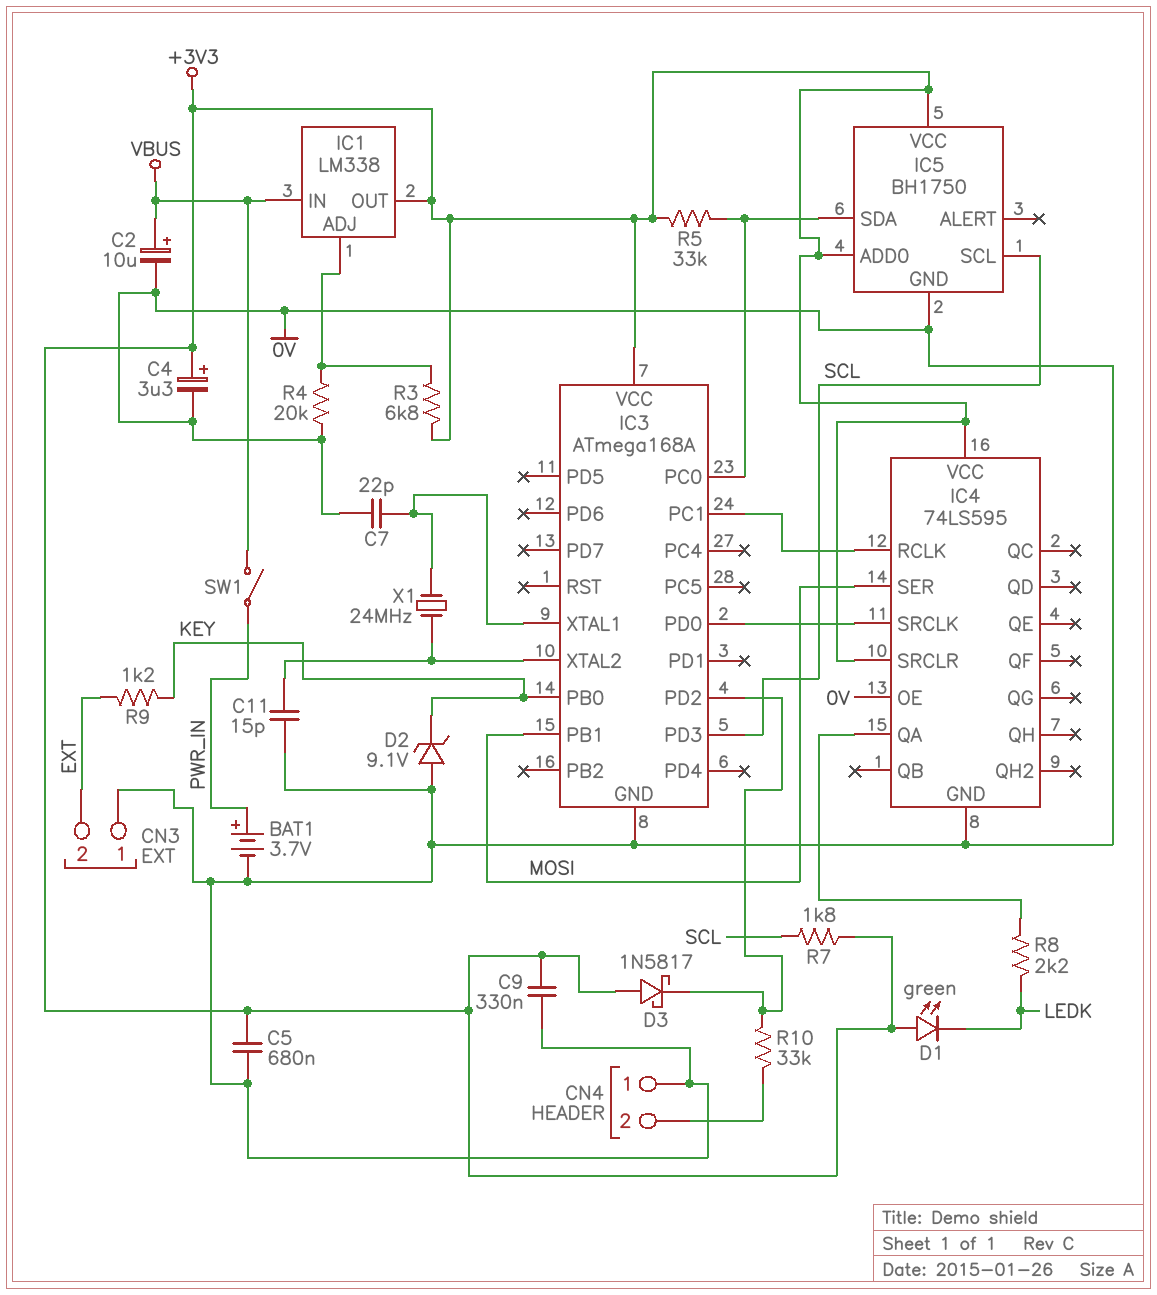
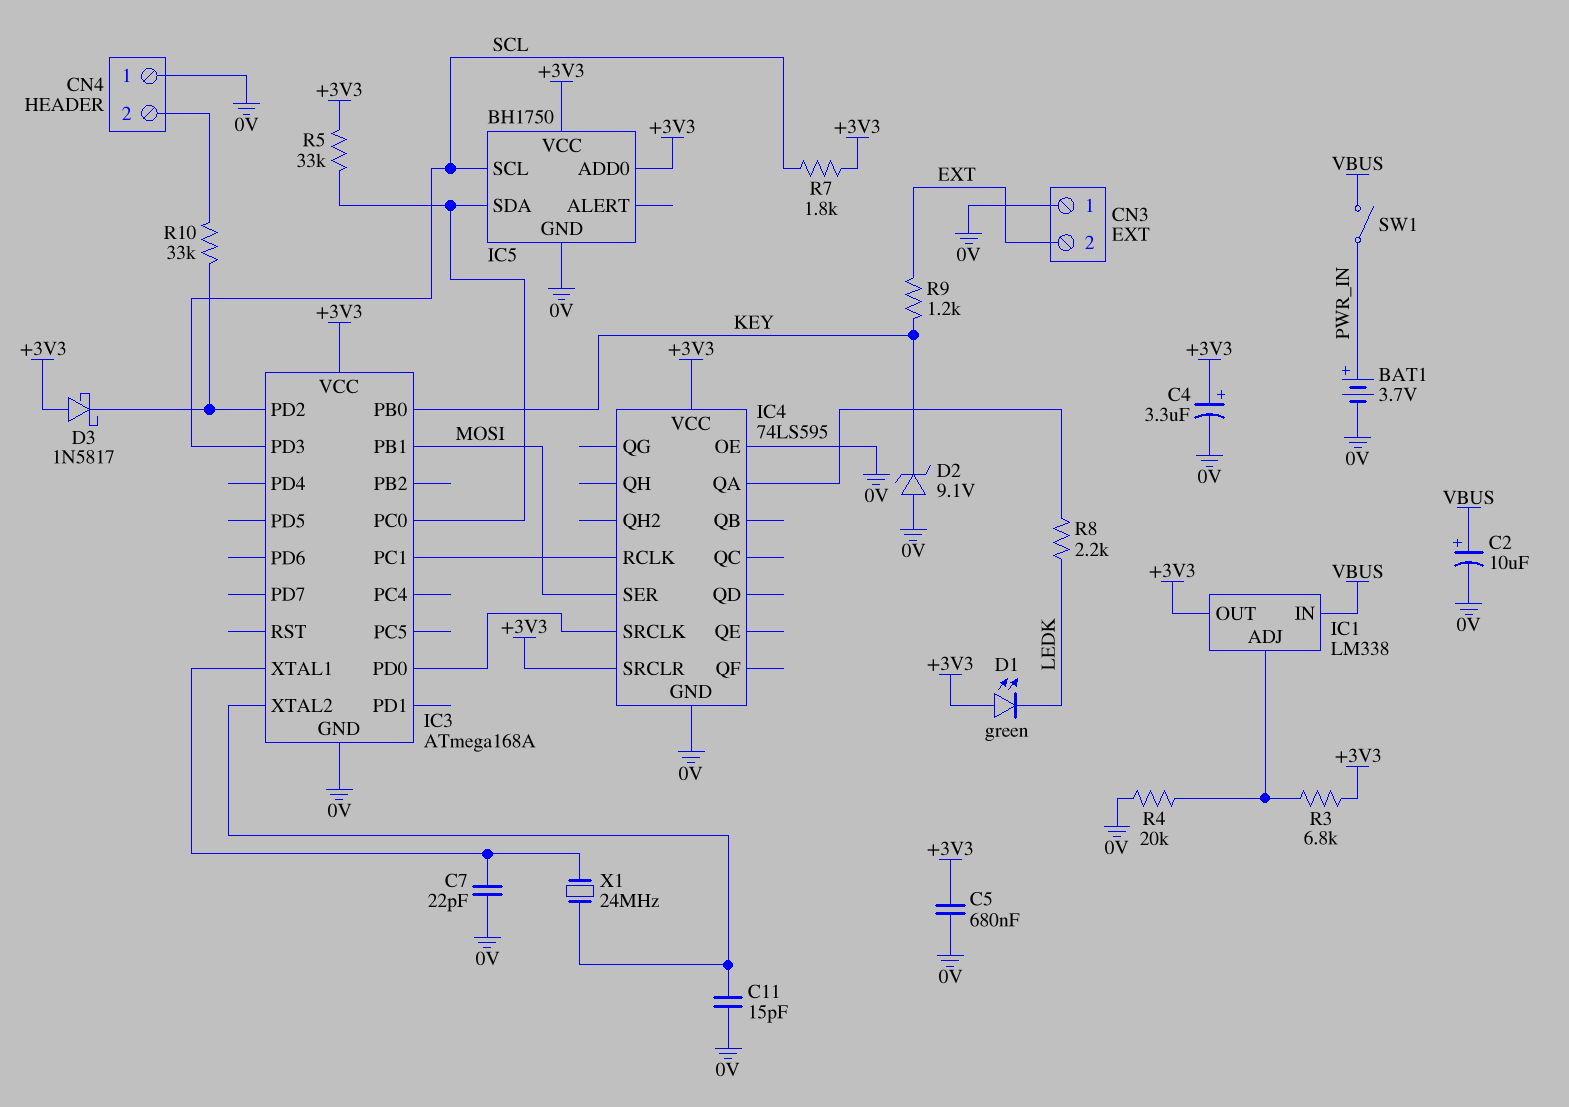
C9: 330nF (+3V3, 0V) -> none

